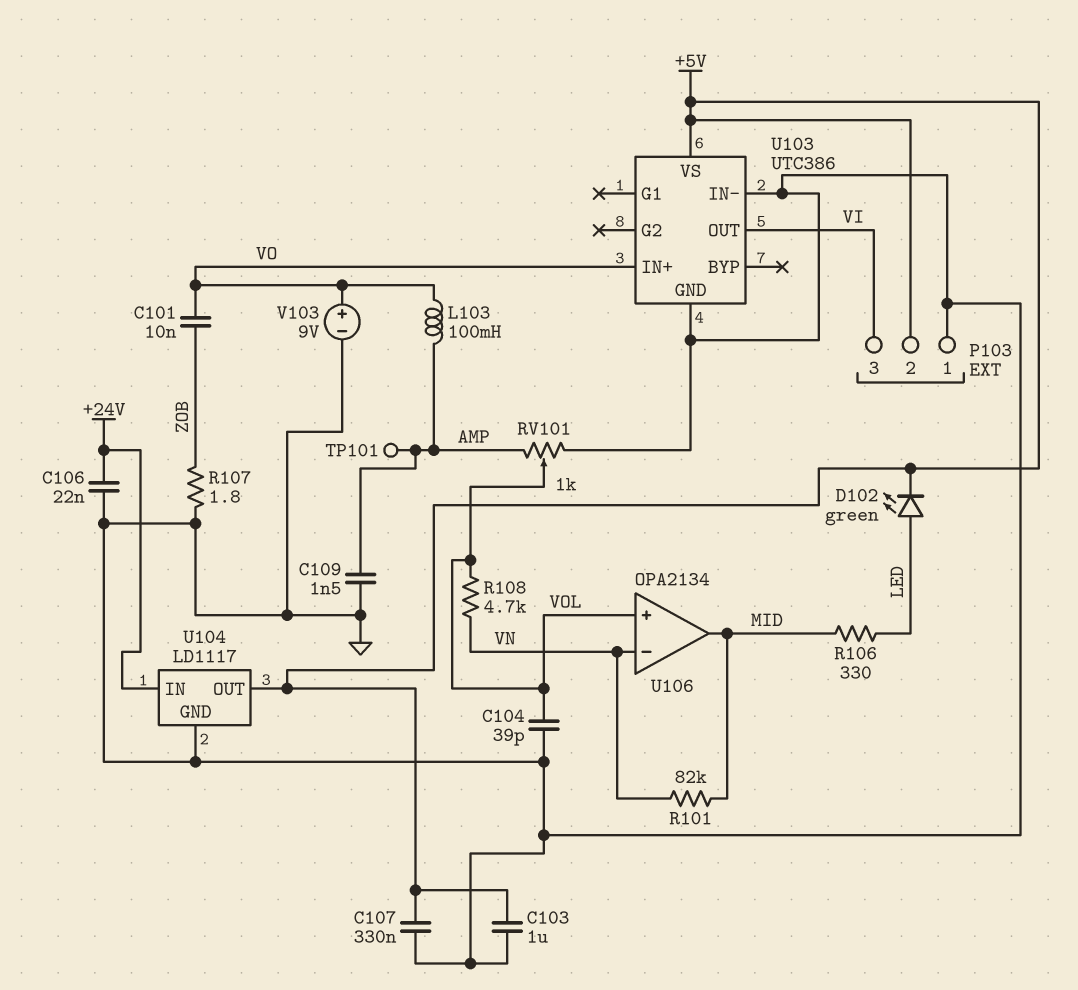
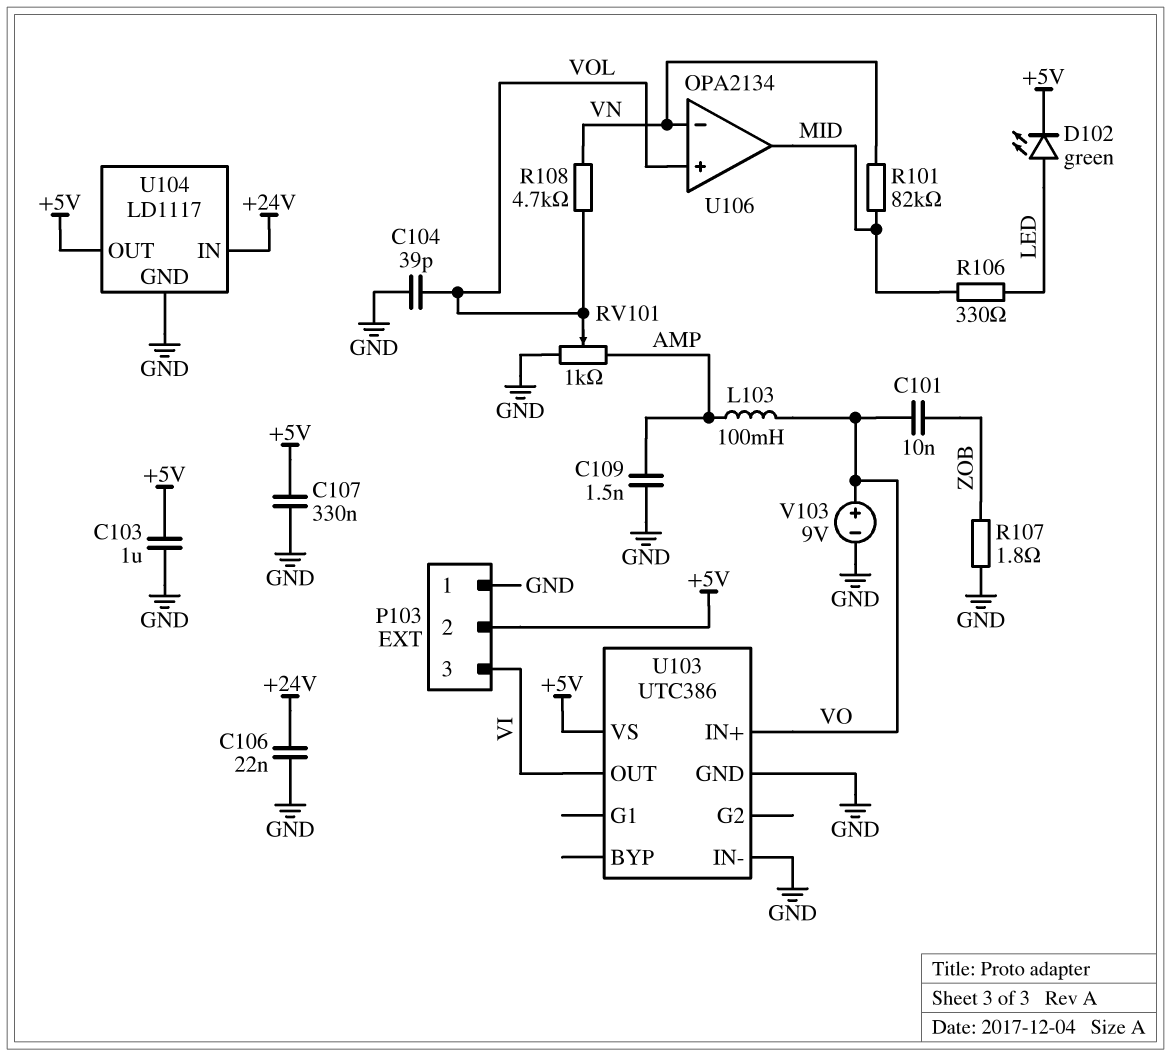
TP101: test point (AMP) -> none

